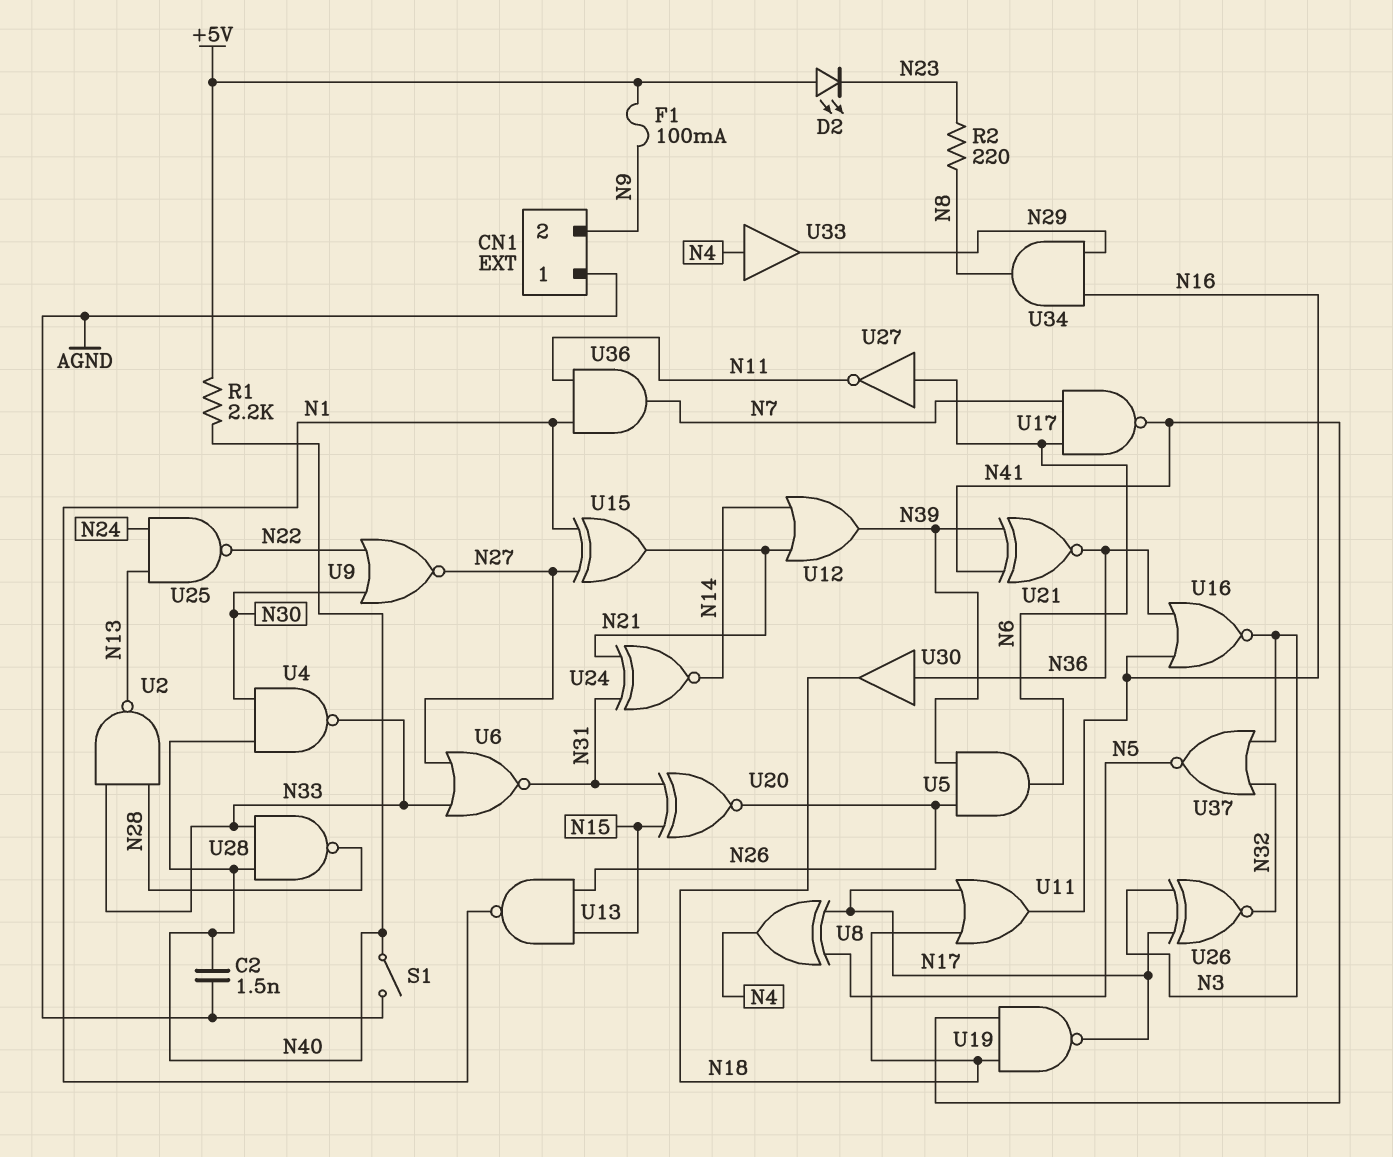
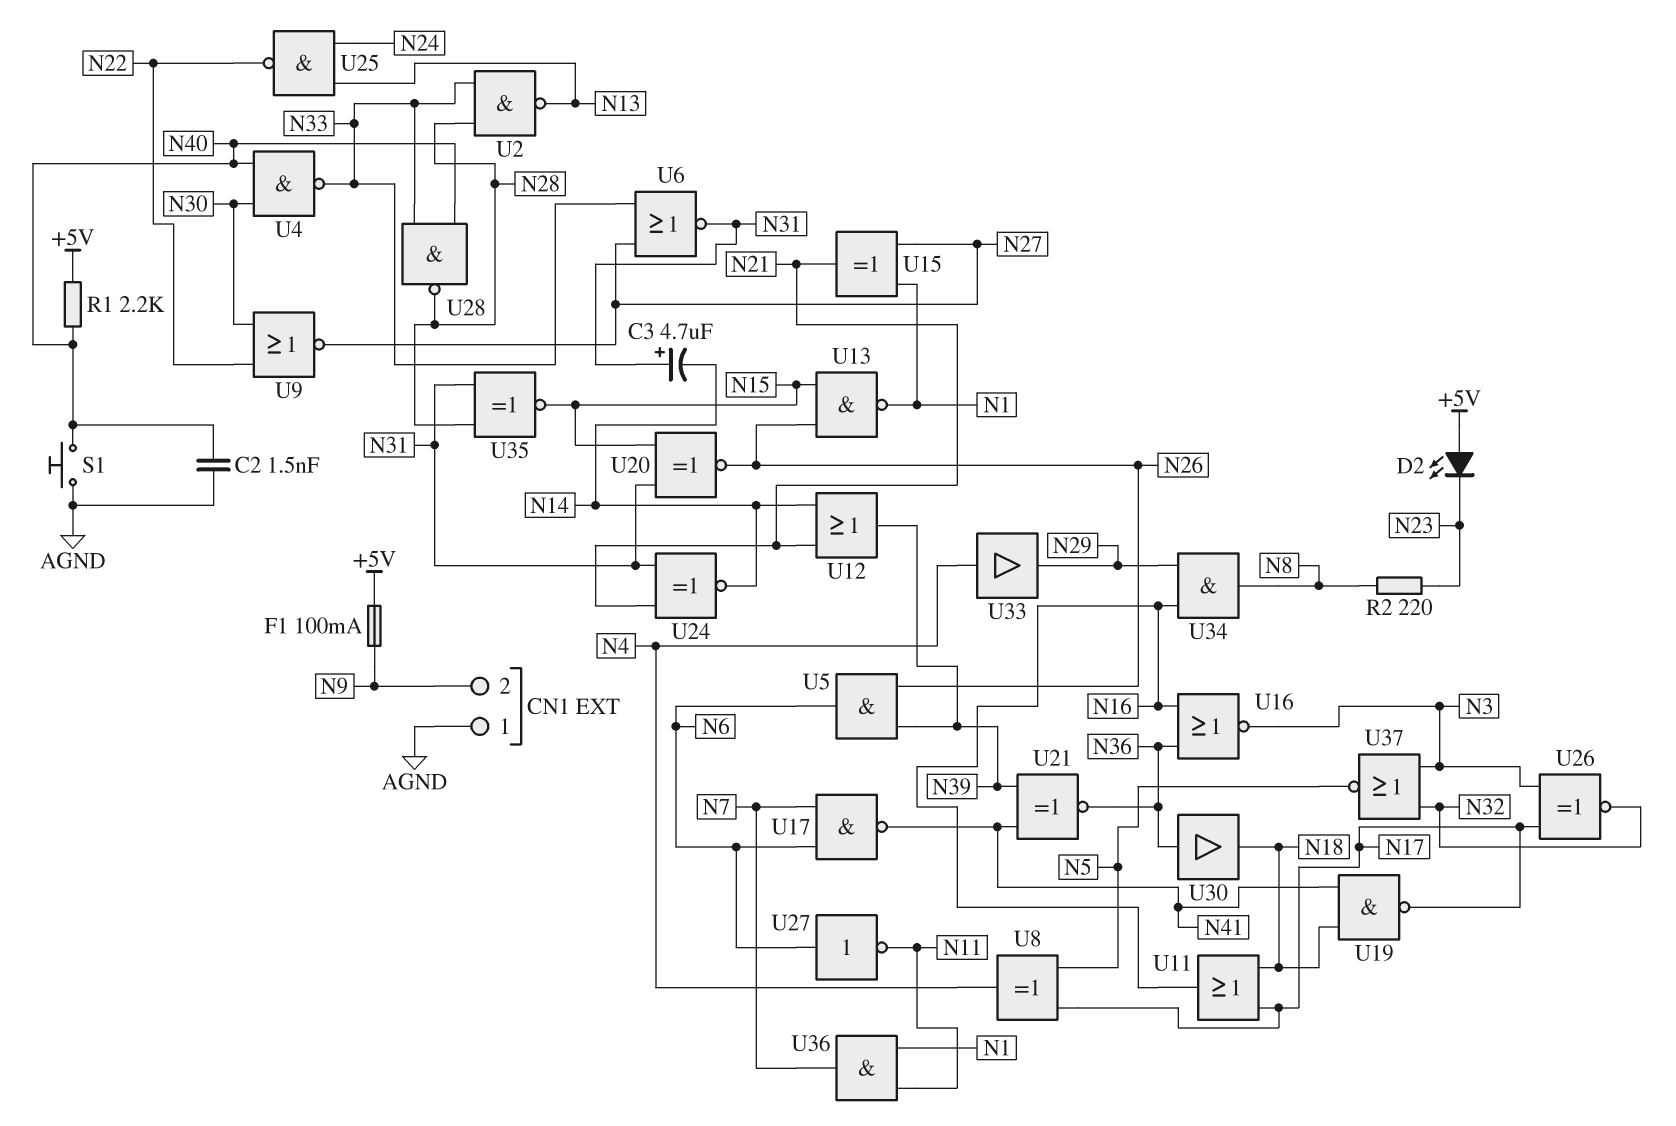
C3: none -> 4.7uF (plus N31, minus N14)
S1: switch (AGND, N40) -> button (AGND, N40)
U35: none -> XNOR (in N28, in N31, out N15)

